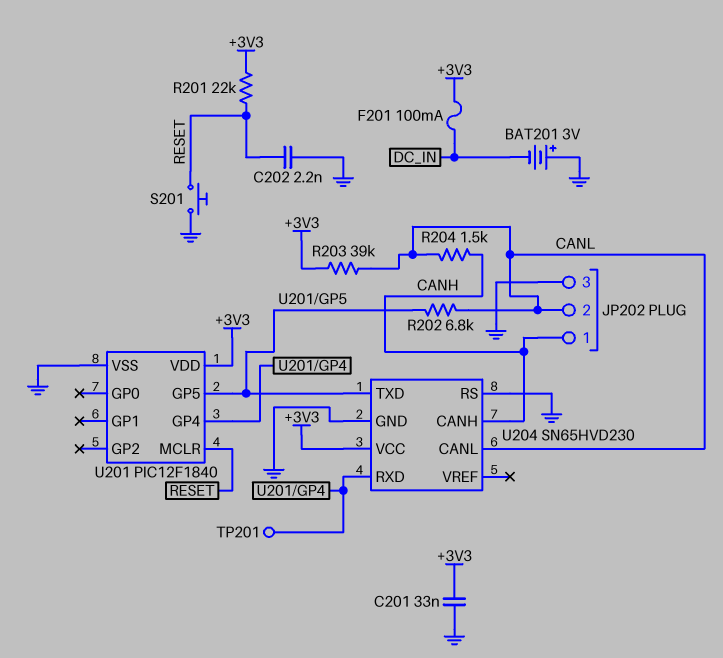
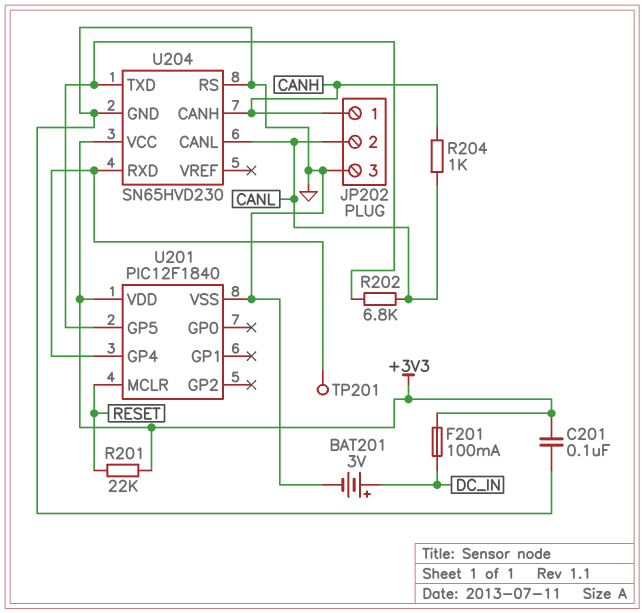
BAT201: 3V (plus GND, minus DC_IN) -> 3V (plus DC_IN, minus GND)
C201: 33nF (+3V3, GND) -> 100nF (+3V3, GND)
C202: 2.2nF (GND, RESET) -> none
R203: 39k (+3V3, CANL) -> none
R204: 1.5k (CANH, CANL) -> 1k (CANH, CANL)
S201: button (GND, RESET) -> none

